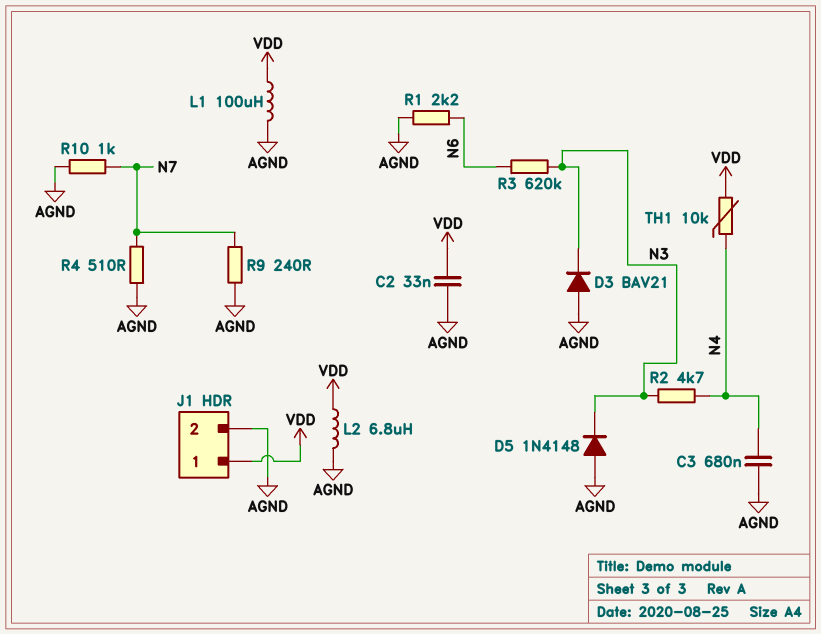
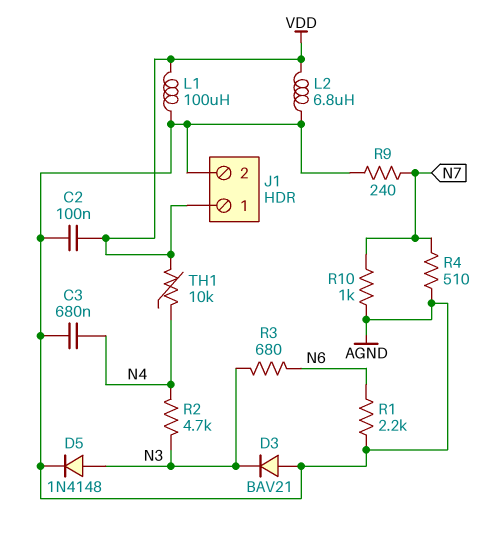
C2: 33nF (AGND, VDD) -> 100nF (AGND, VDD)
D5: diode 1N4148 (A AGND, K N3) -> diode 1N4148 (A N3, K AGND)
R3: 620k (N3, N6) -> 680 (N3, N6)

